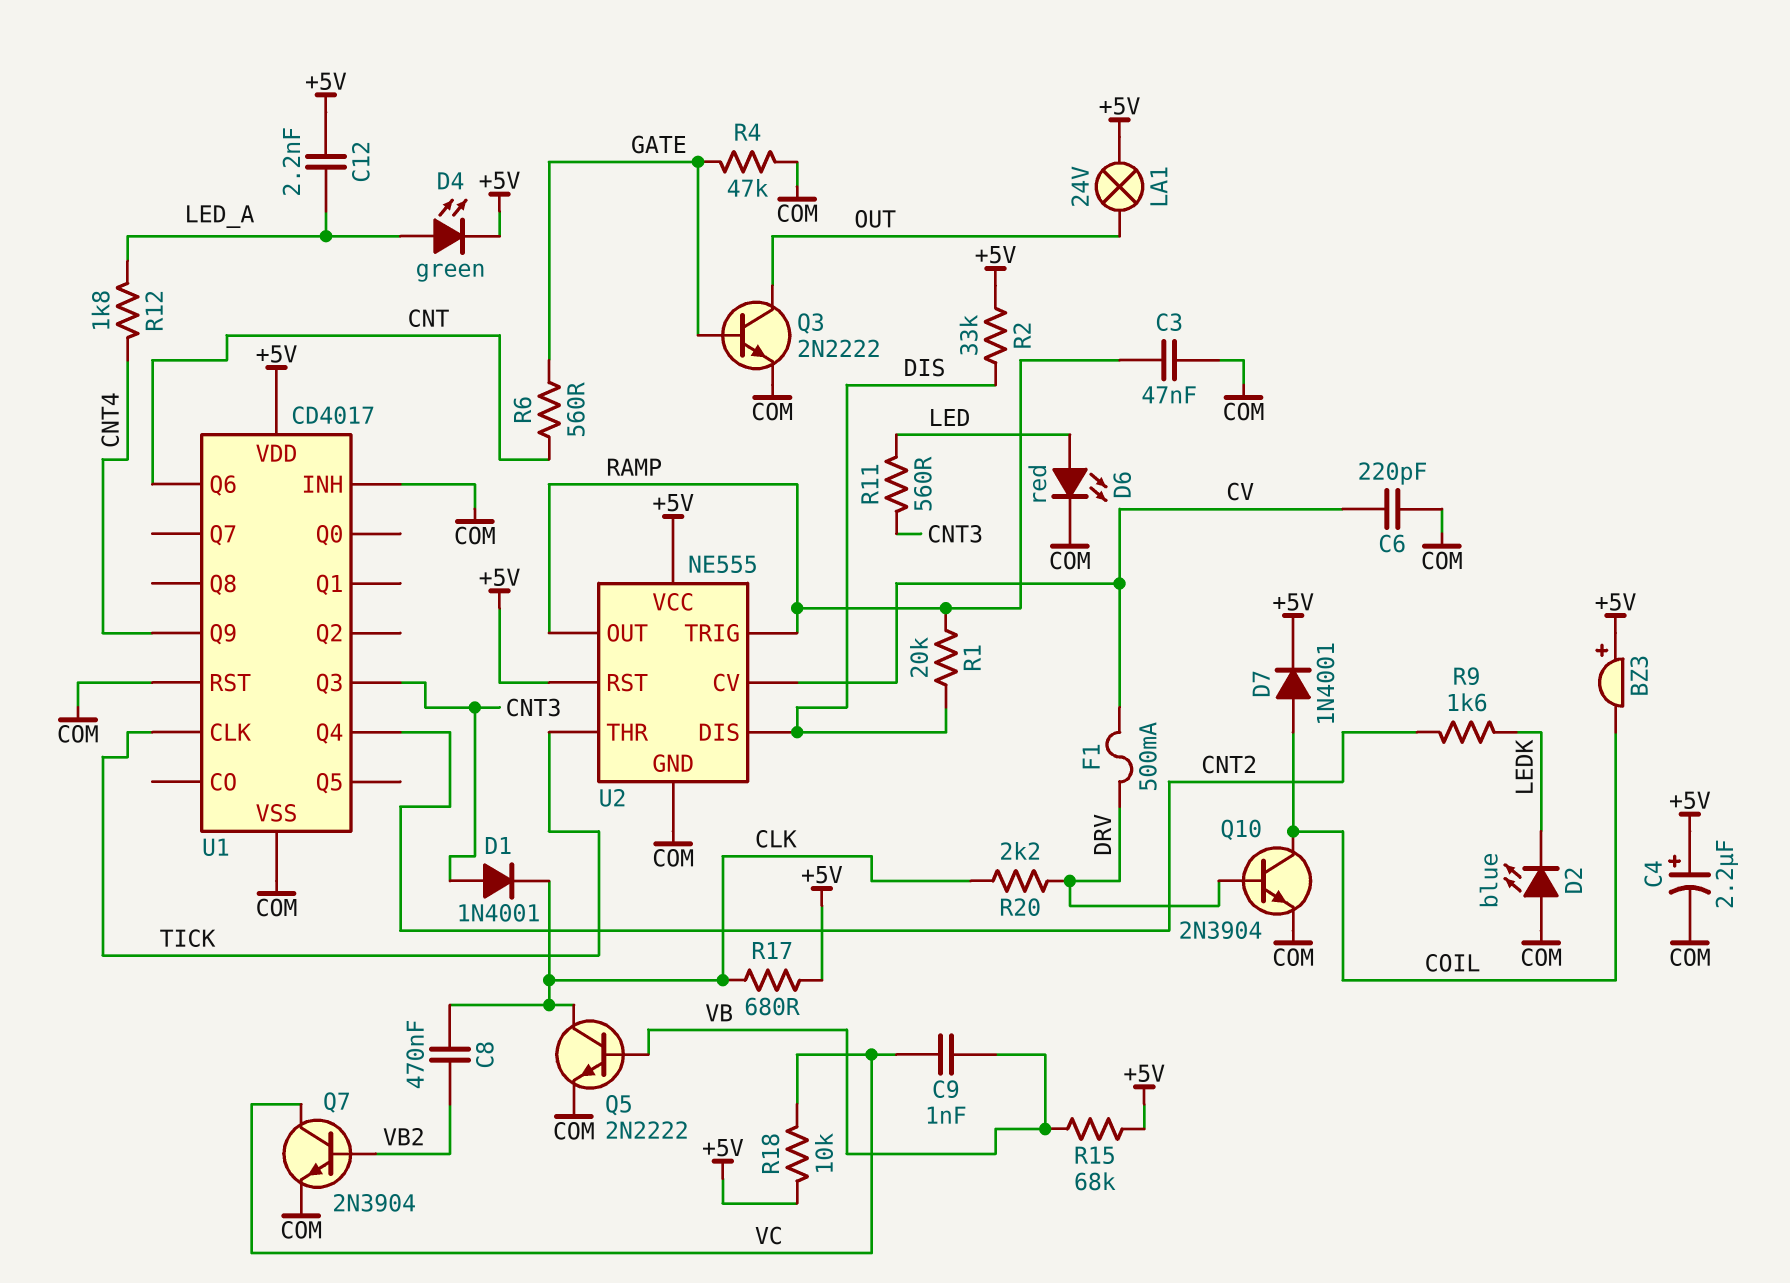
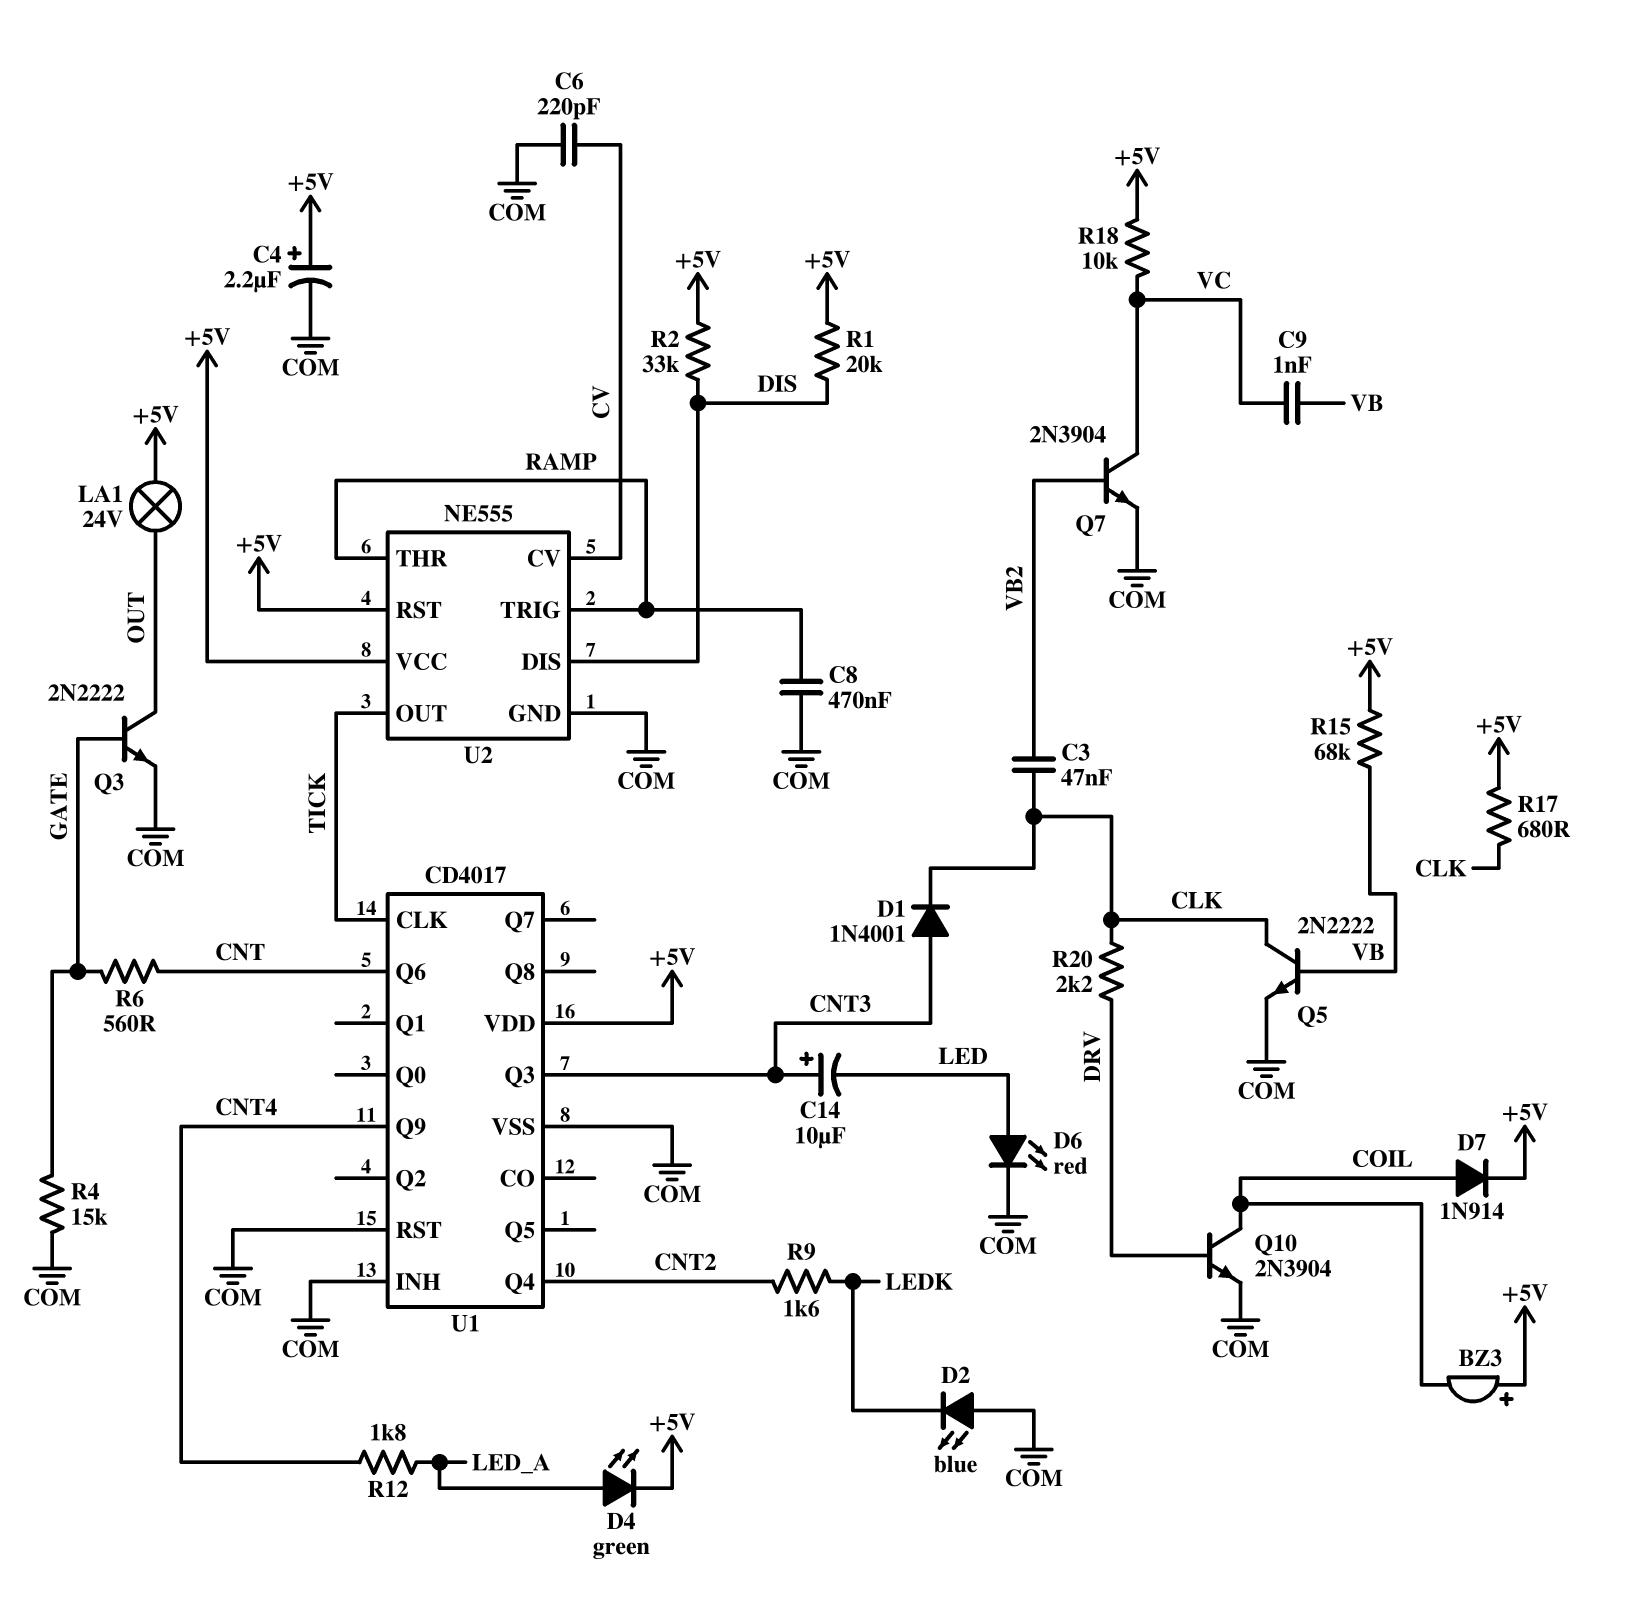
C3: 47nF (COM, RAMP) -> 47nF (CLK, VB2)
C8: 470nF (CLK, VB2) -> 470nF (COM, RAMP)
C12: 2.2nF (+5V, LED_A) -> none
C14: none -> 10uF (plus CNT3, minus LED)
D7: diode 1N4001 (A COIL, K +5V) -> diode 1N914 (A COIL, K +5V)
F1: 500mA (CV, DRV) -> none
R1: 20k (DIS, RAMP) -> 20k (+5V, DIS)
R4: 47k (COM, GATE) -> 15k (COM, GATE)
R11: 560 (CNT3, LED) -> none
U2 pin OUT: RAMP -> TICK
U2 pin THR: TICK -> RAMP

